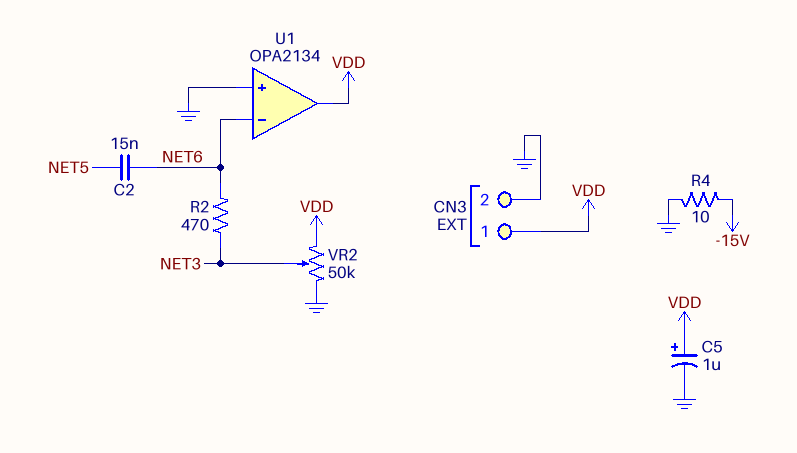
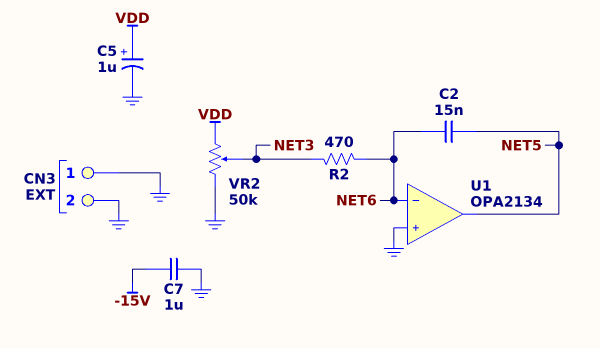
C7: none -> 1uF (-15V, GND)
CN3 pin 1: VDD -> GND
R4: 10 (-15V, GND) -> none
U1 pin out: VDD -> NET5

